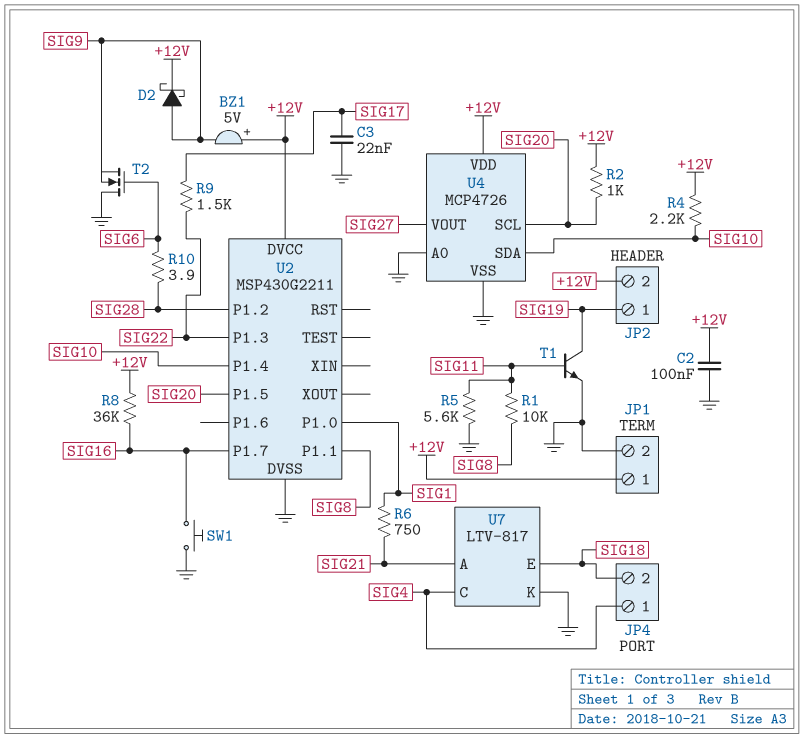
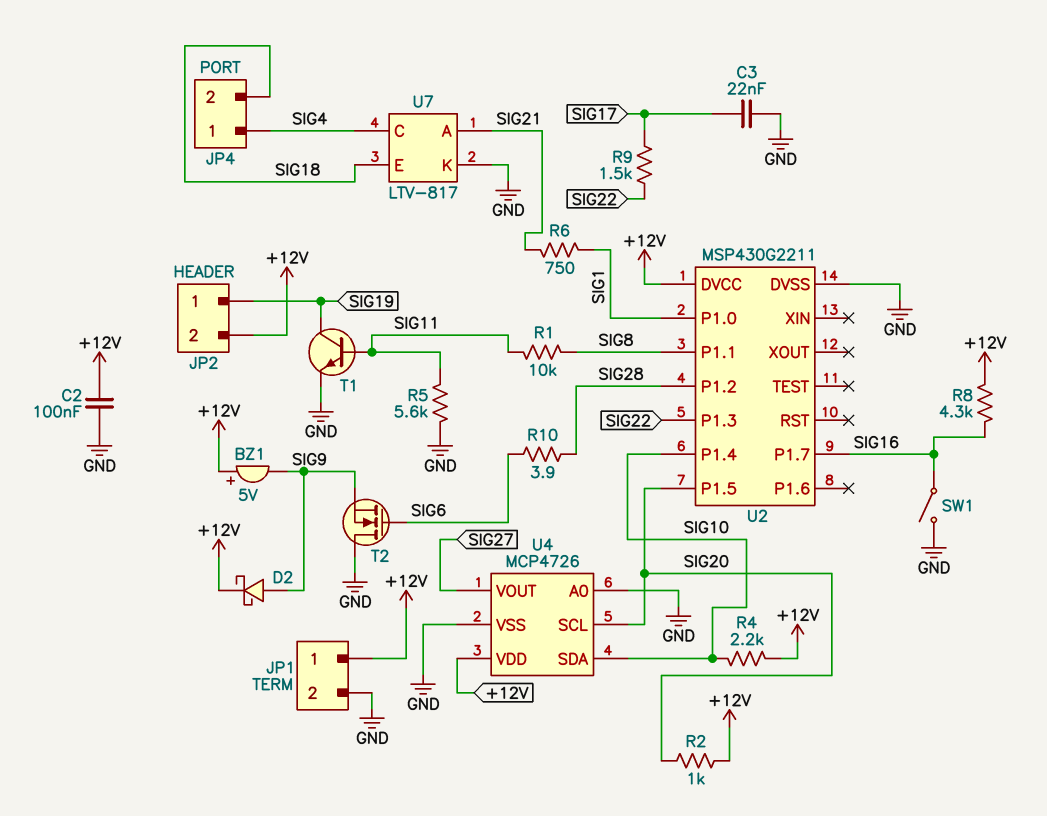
R8: 36k (+12V, SIG16) -> 4.3k (+12V, SIG16)
SW1: button (GND, SIG16) -> switch (GND, SIG16)

